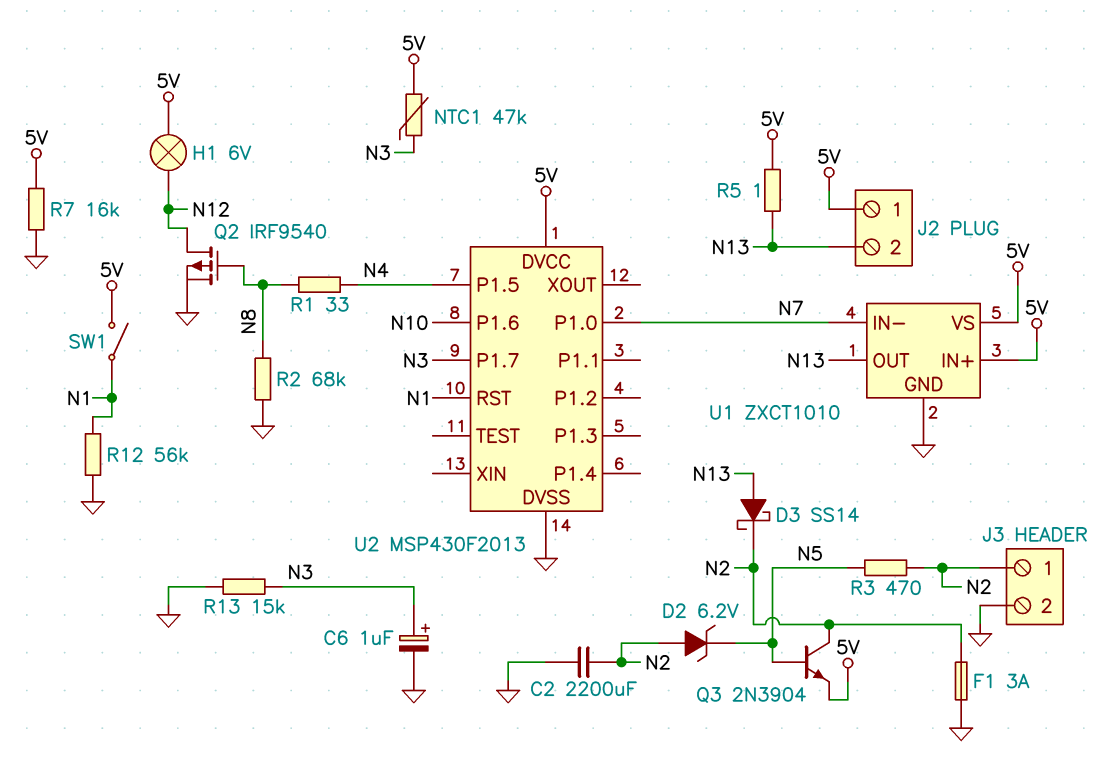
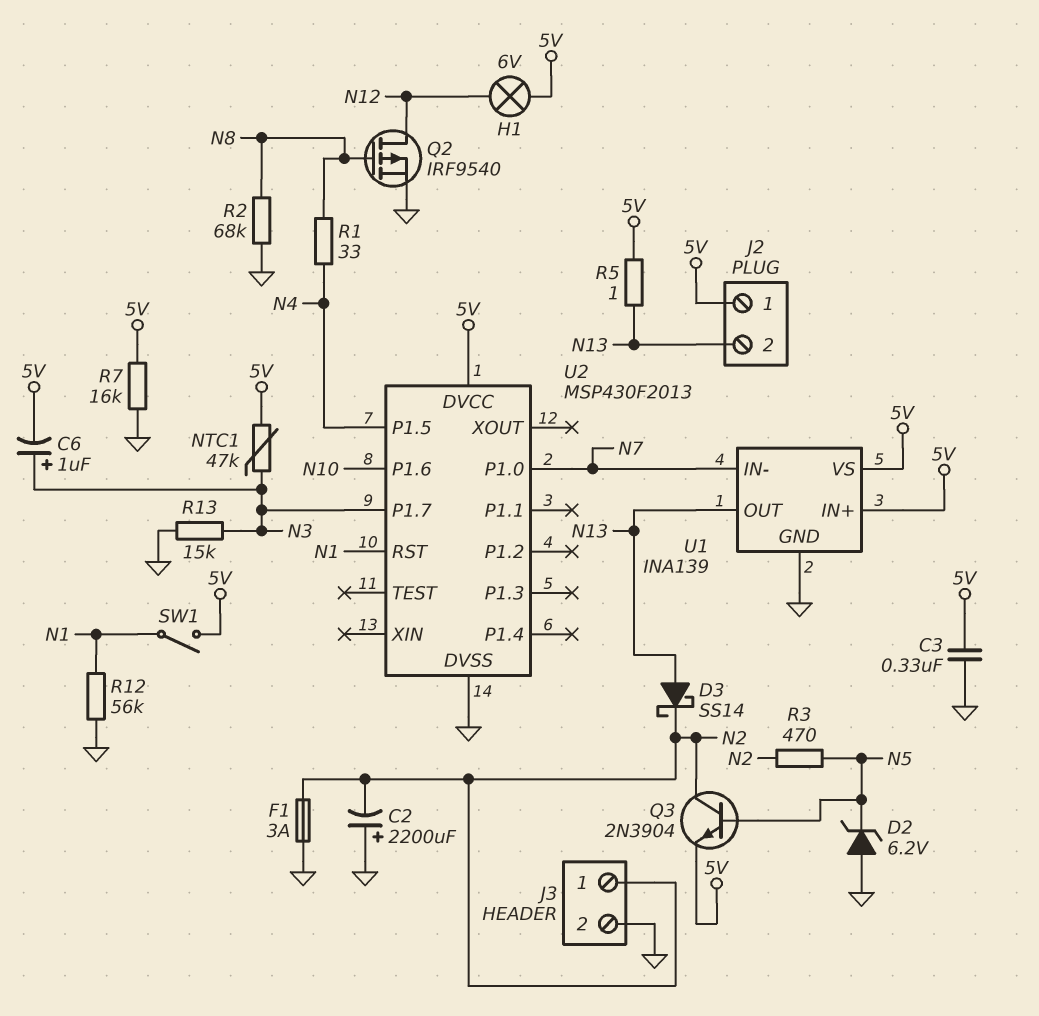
C2: 2200uF (GND, N2) -> 2200uF (plus GND, minus N2)
C3: none -> 330nF (5V, GND)
C6: 1uF (plus N3, minus GND) -> 1uF (plus N3, minus 5V)
D2: zener 6.2V (A N2, K N5) -> zener 6.2V (A GND, K N5)
U1: ZXCT1010 -> INA139

